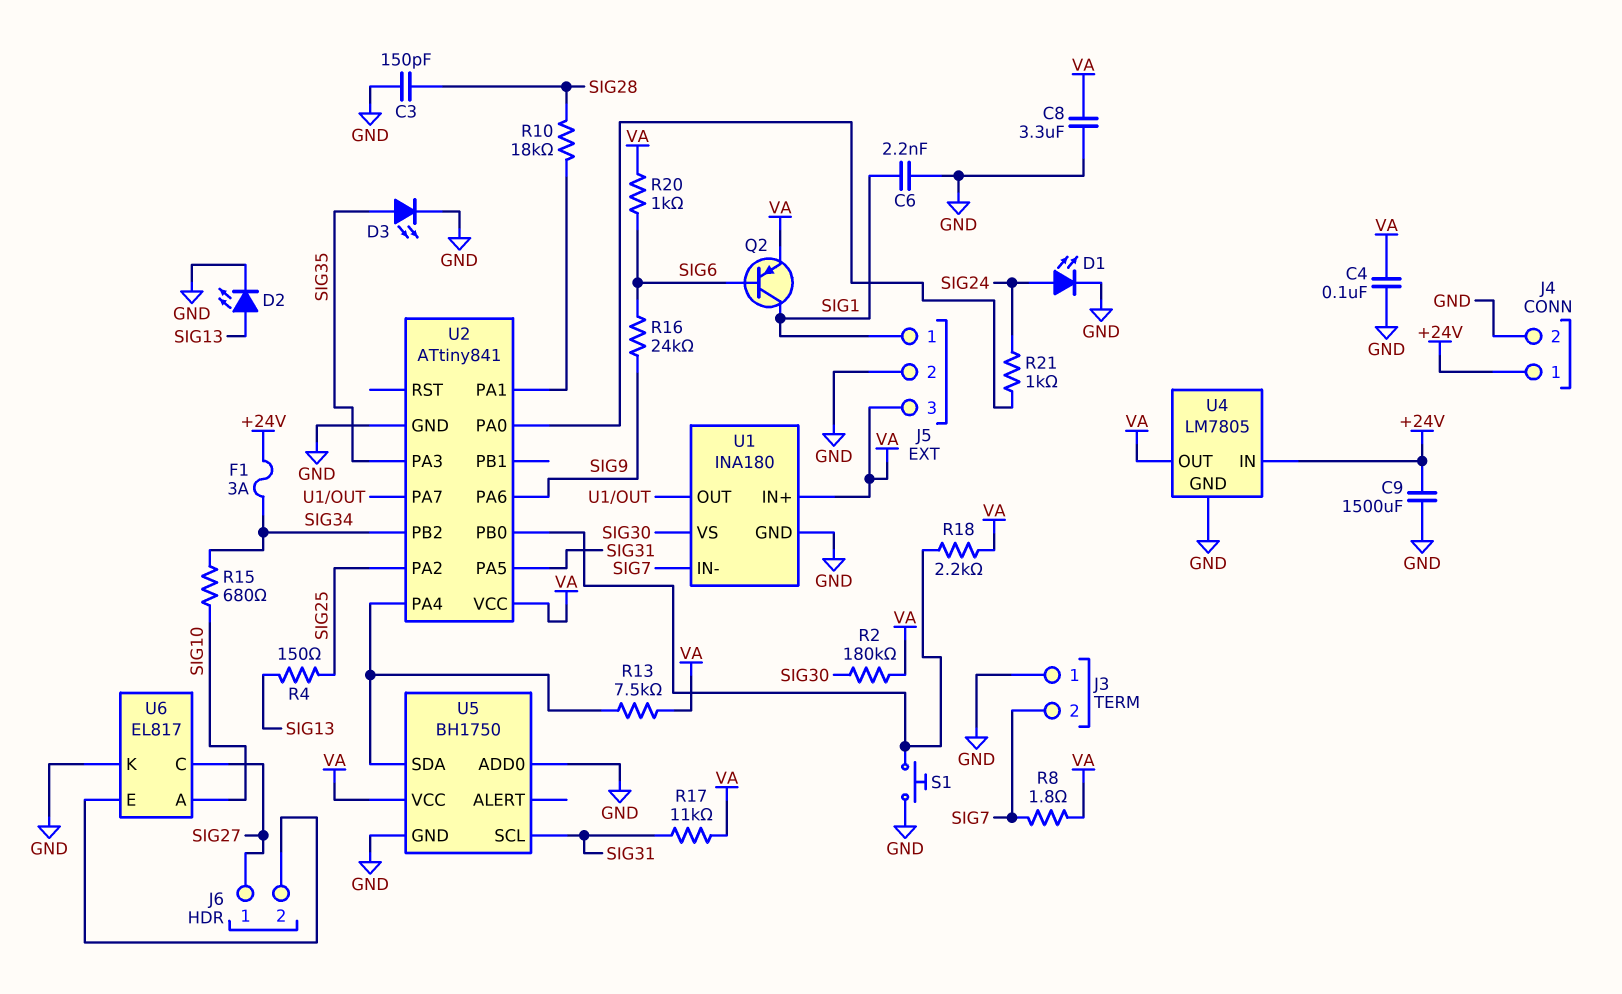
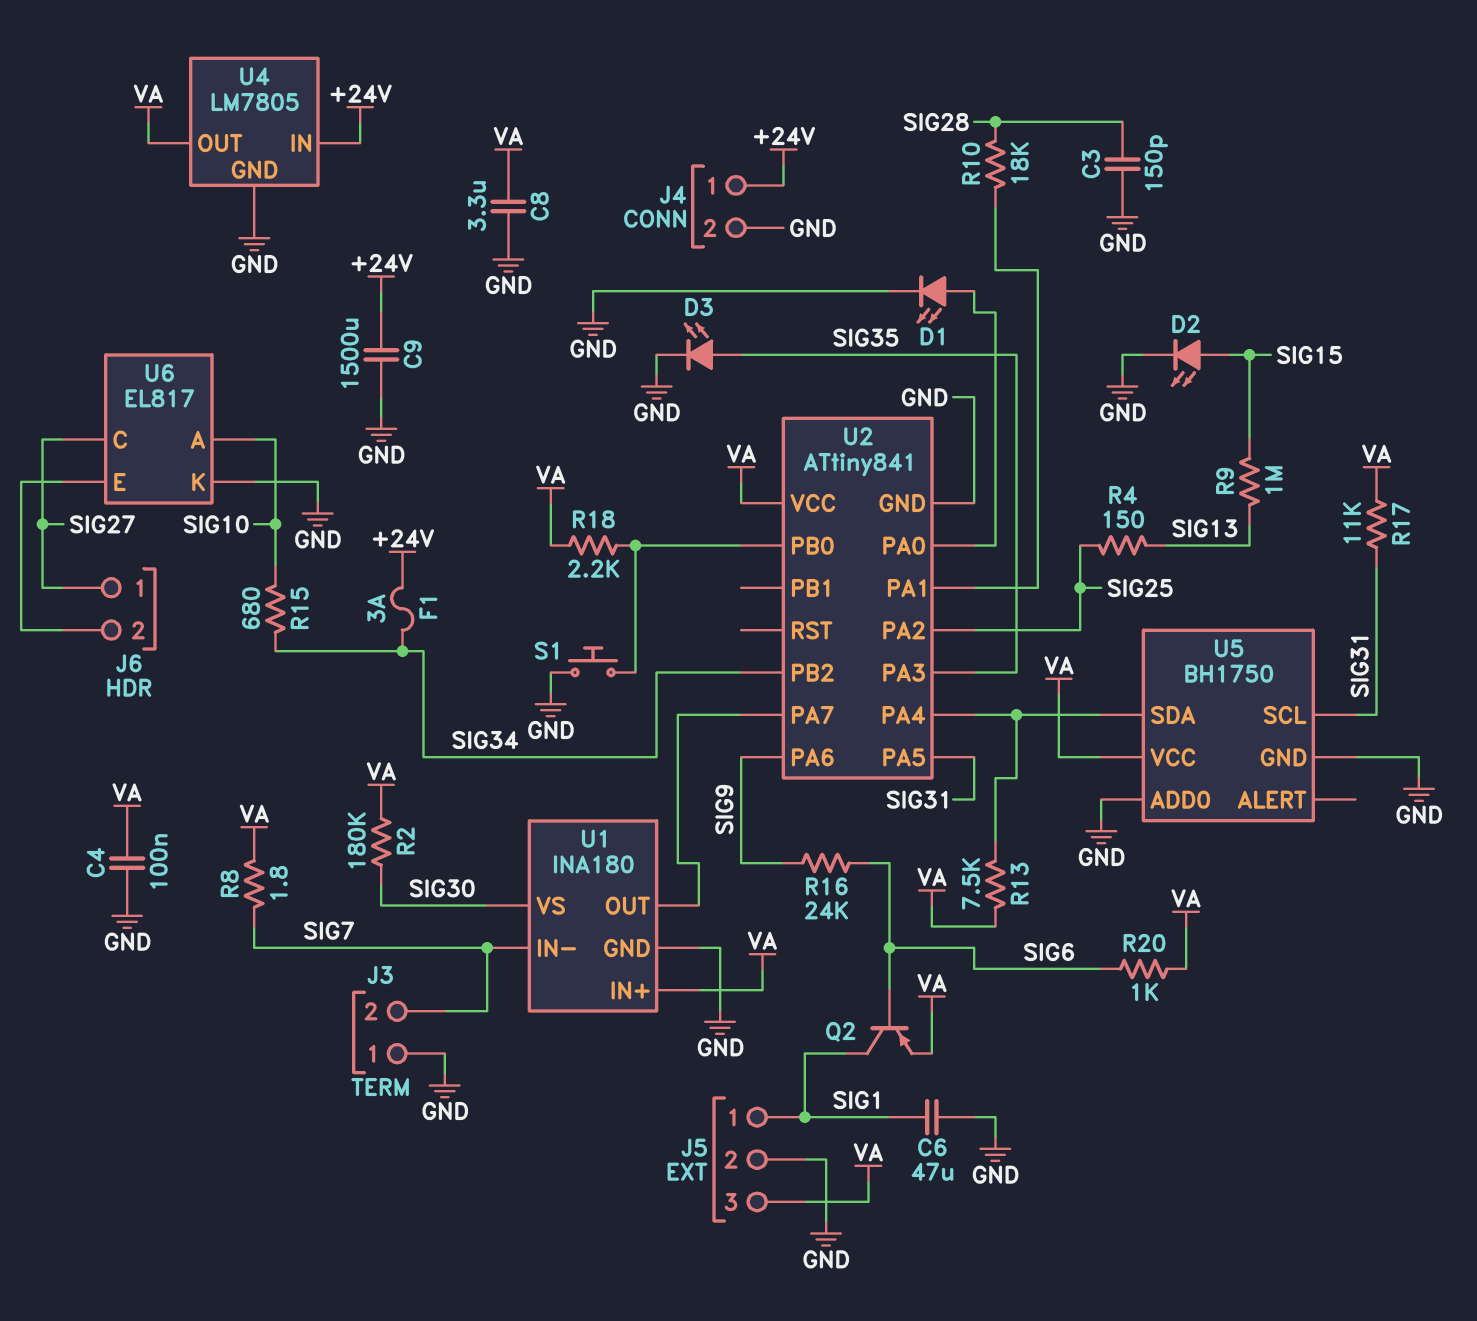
C6: 2.2nF (GND, SIG1) -> 47uF (GND, SIG1)
D1: LED (A SIG24, K GND) -> LED (A U2/PA0, K GND)
D2: LED (A SIG13, K GND) -> LED (A SIG15, K GND)
R9: none -> 1M (SIG13, SIG15)
R21: 1k (SIG24, U2/PA0) -> none

